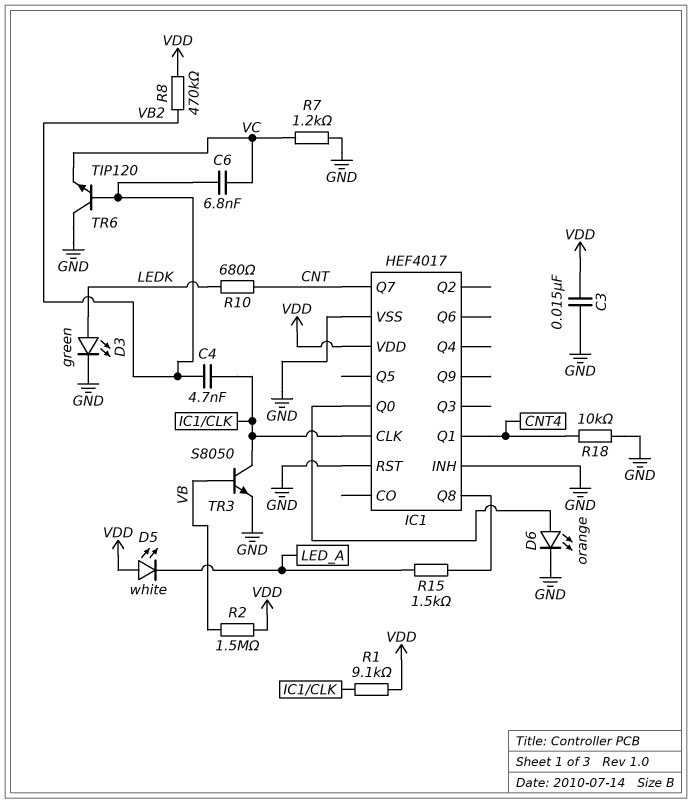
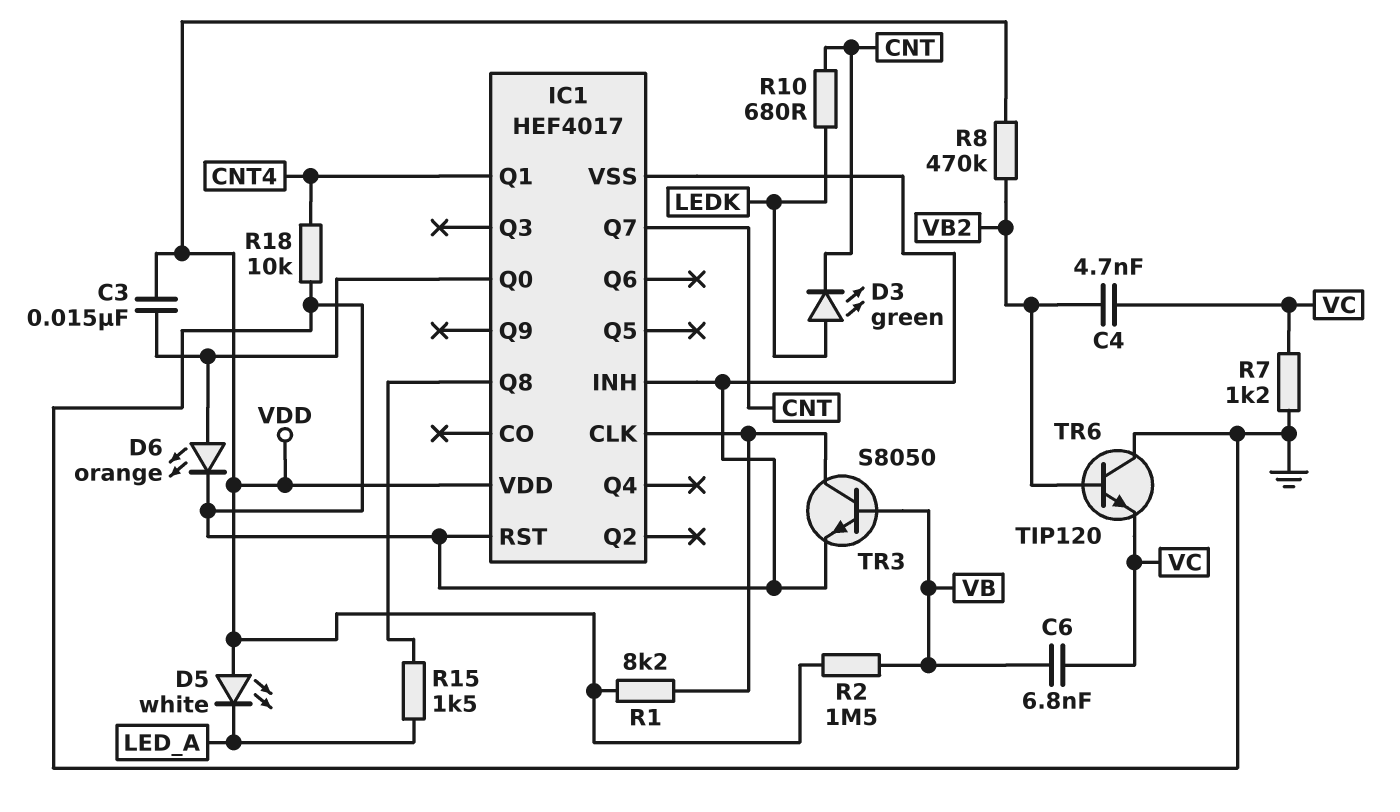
C3: 15nF (GND, VDD) -> 15nF (IC1/Q0, VDD)
C4: 4.7nF (IC1/CLK, VB2) -> 4.7nF (VB2, VC)
C6: 6.8nF (VB2, VC) -> 6.8nF (VB, VC)
D3: LED green (A LEDK, K GND) -> LED green (A LEDK, K CNT)
R1: 9.1k (IC1/CLK, VDD) -> 8.2k (IC1/CLK, VDD)

